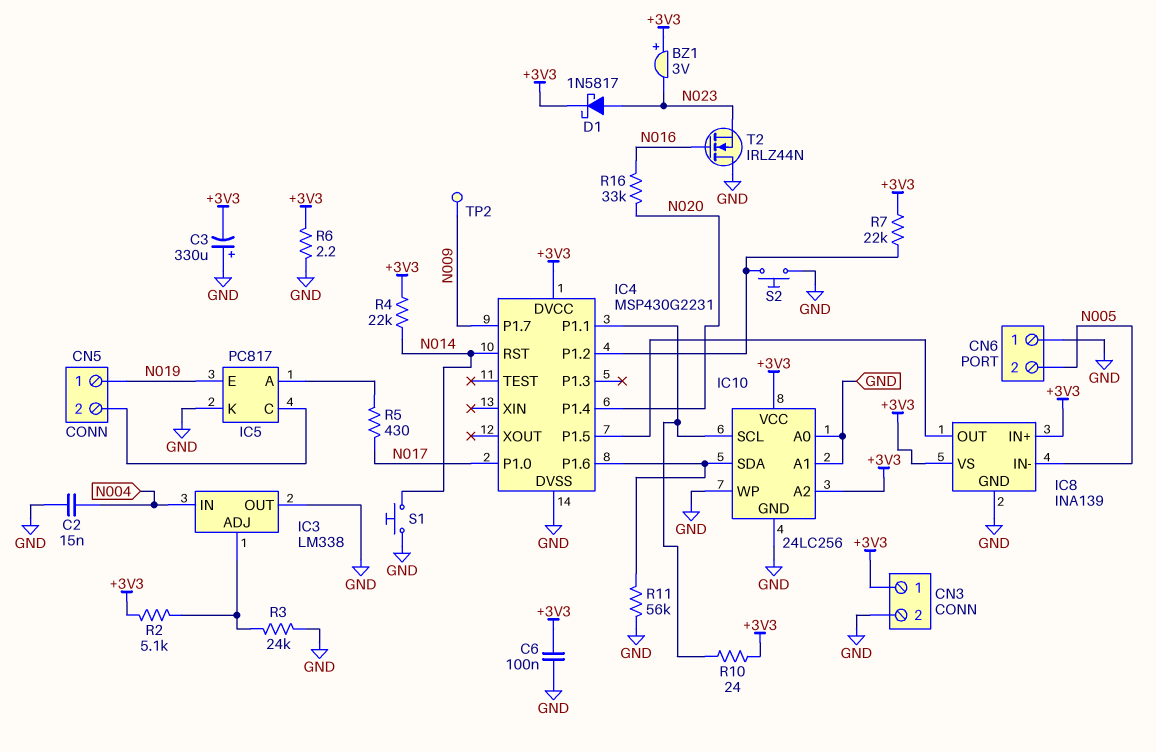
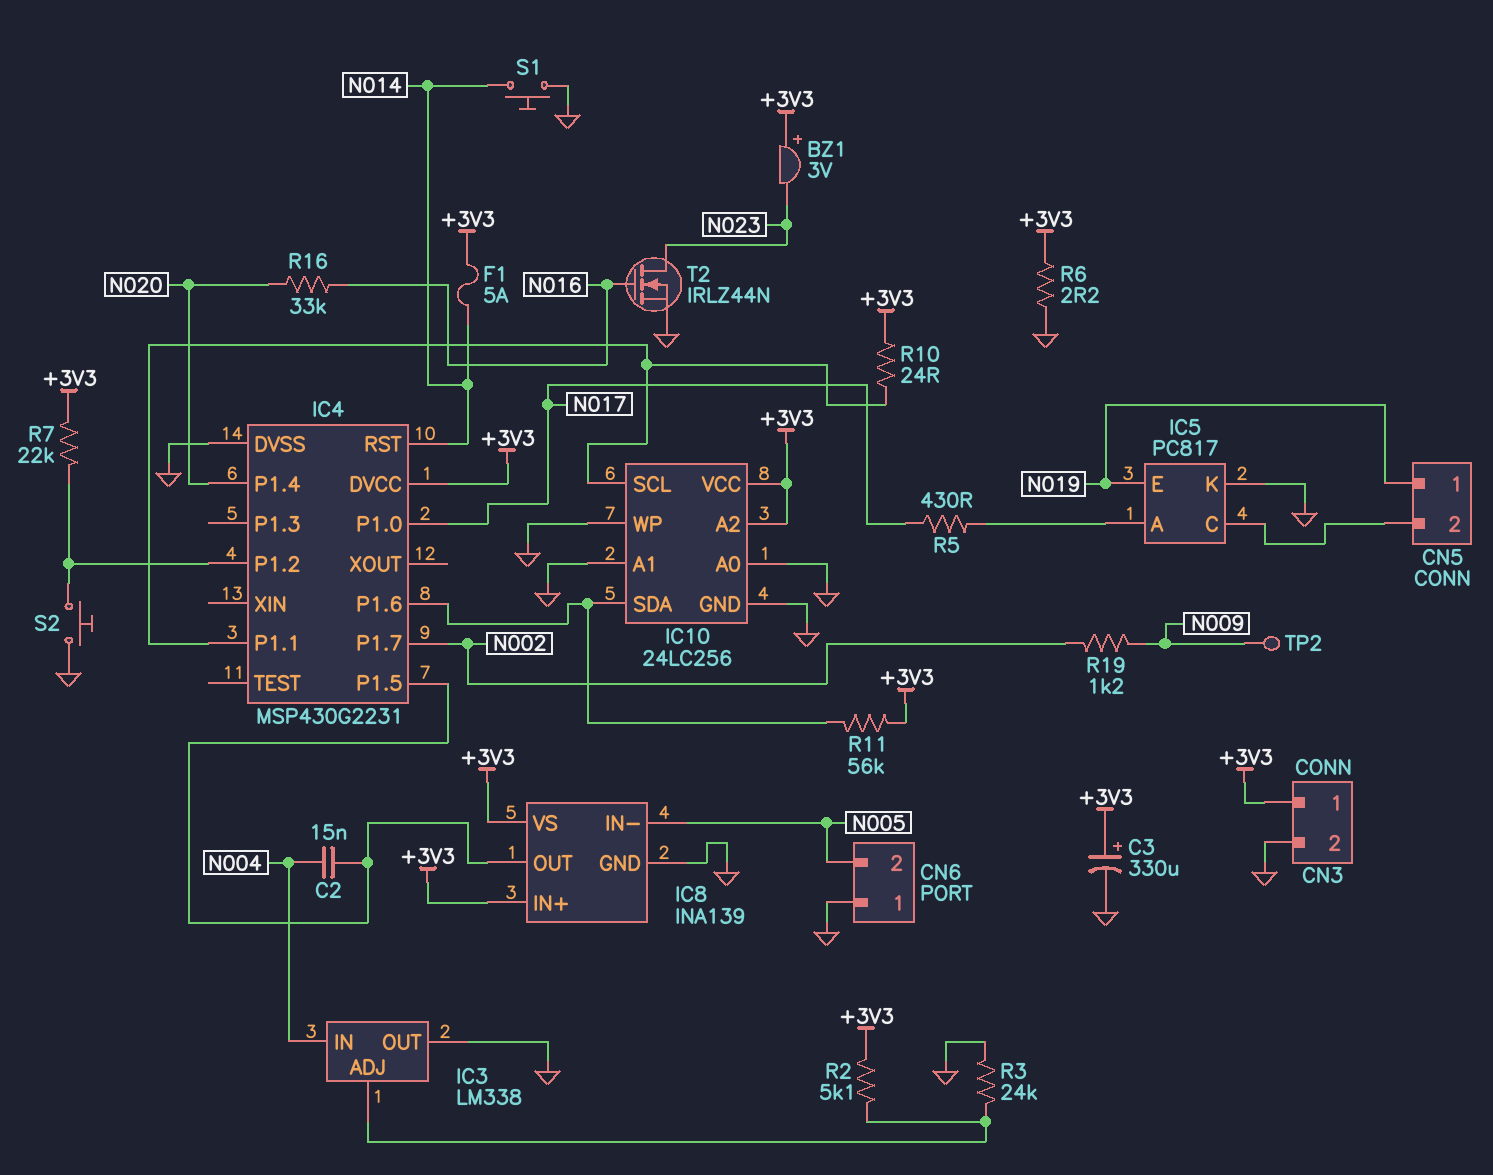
C2: 15nF (GND, N004) -> 15nF (IC4/P1.5, N004)
C3: 330uF (plus GND, minus +3V3) -> 330uF (plus +3V3, minus GND)
C6: 100nF (+3V3, GND) -> none
D1: schottky 1N5817 (A N023, K +3V3) -> none
F1: none -> 5A (+3V3, N014)
IC4 pin P1.7: N009 -> N002
R4: 22k (+3V3, N014) -> none
R11: 56k (GND, IC4/P1.6) -> 56k (+3V3, IC4/P1.6)
R19: none -> 1.2k (N002, N009)
T2: NMOS IRLZ44N (G N016, D GND, S N023) -> NMOS IRLZ44N (G N016, D N023, S GND)

